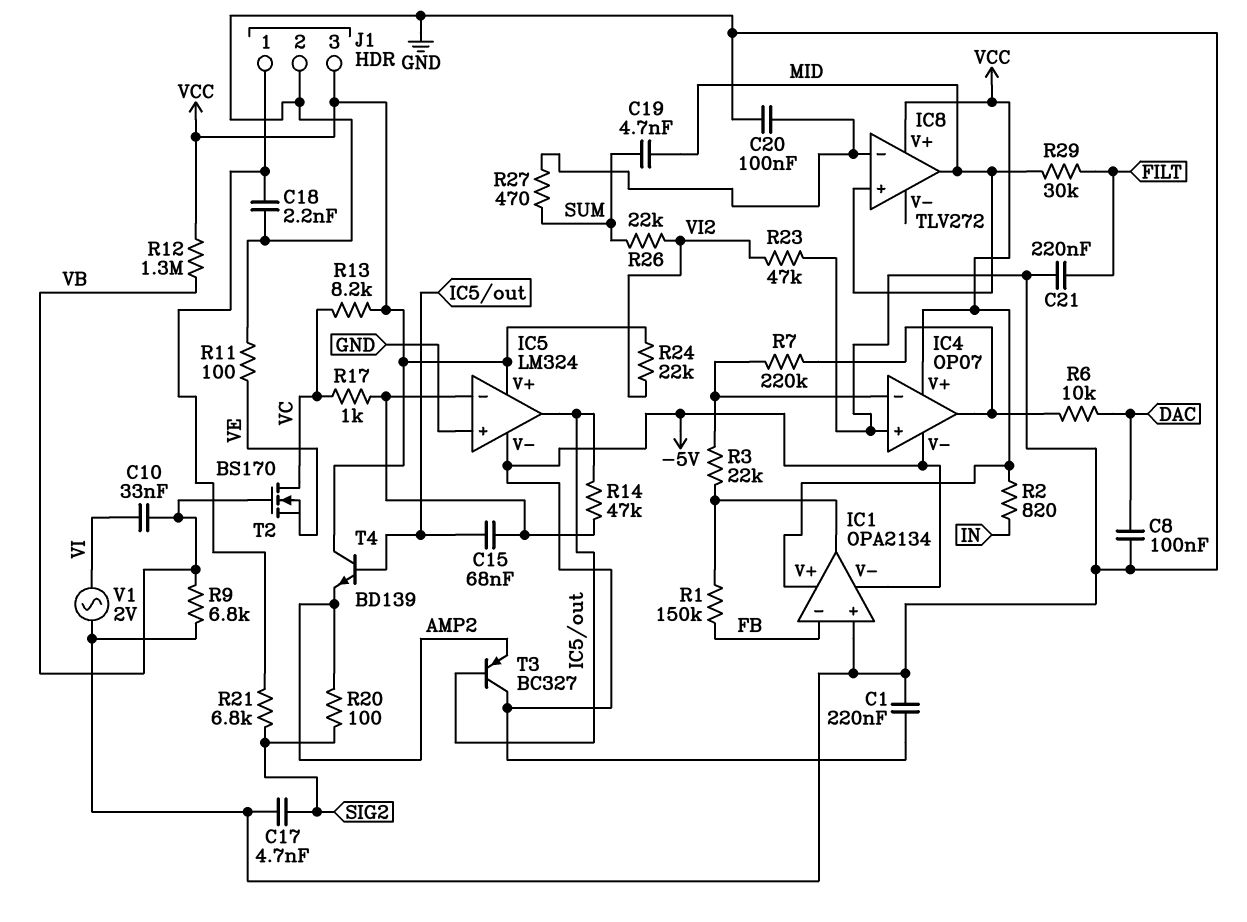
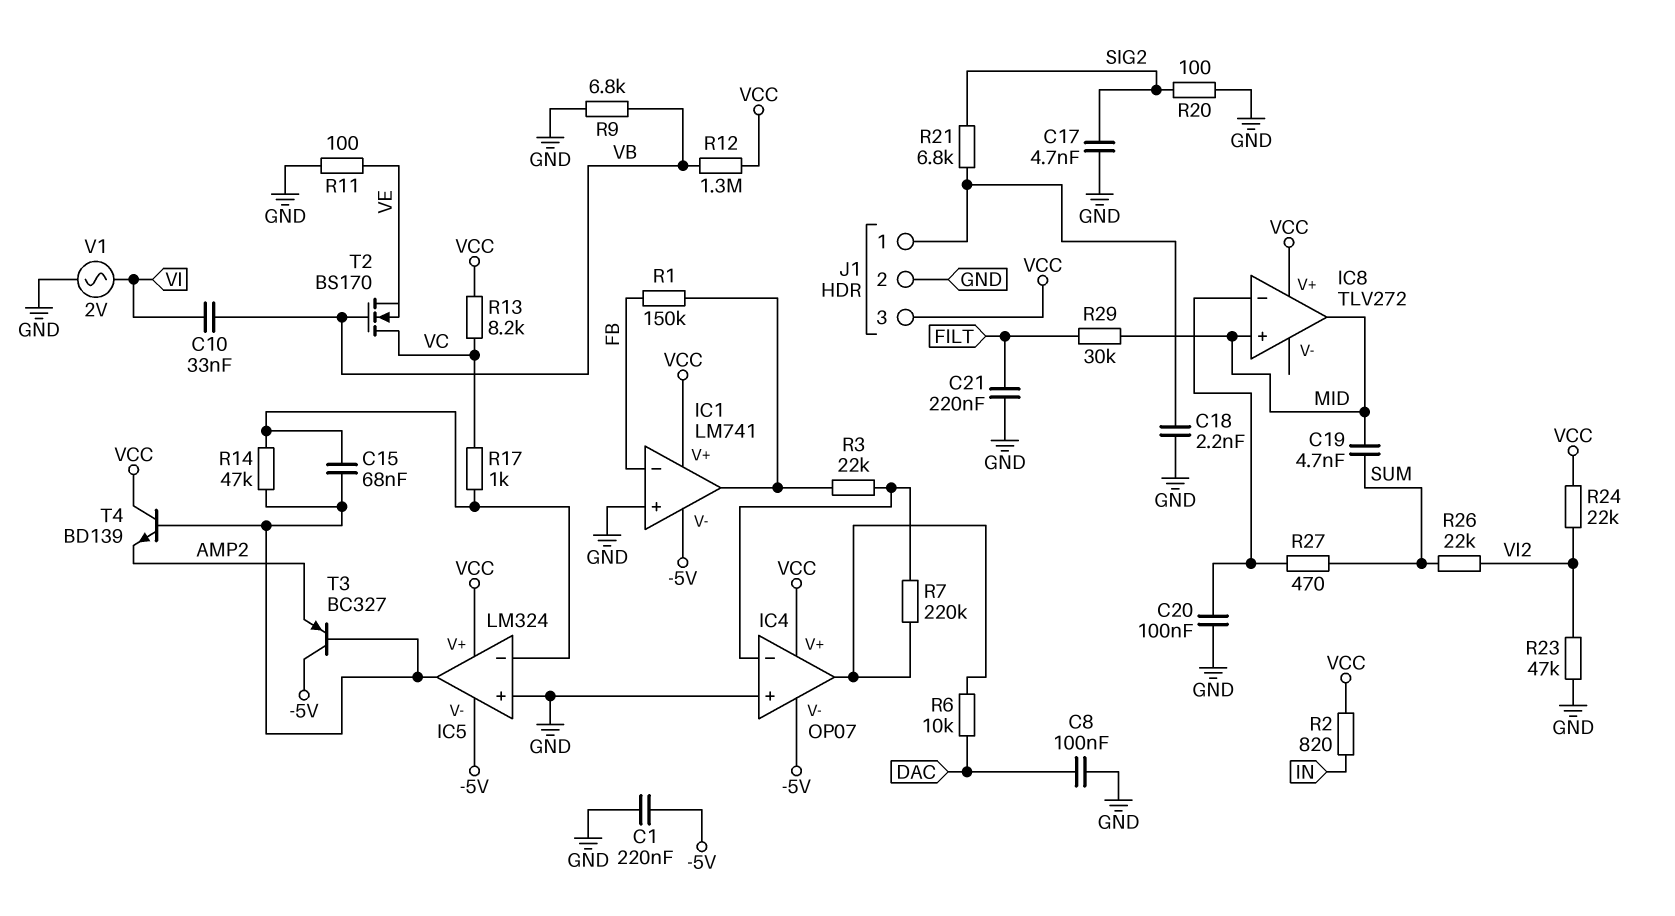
IC1: OPA2134 -> LM741
R20: 100 (AMP2, SIG2) -> 100 (GND, SIG2)

